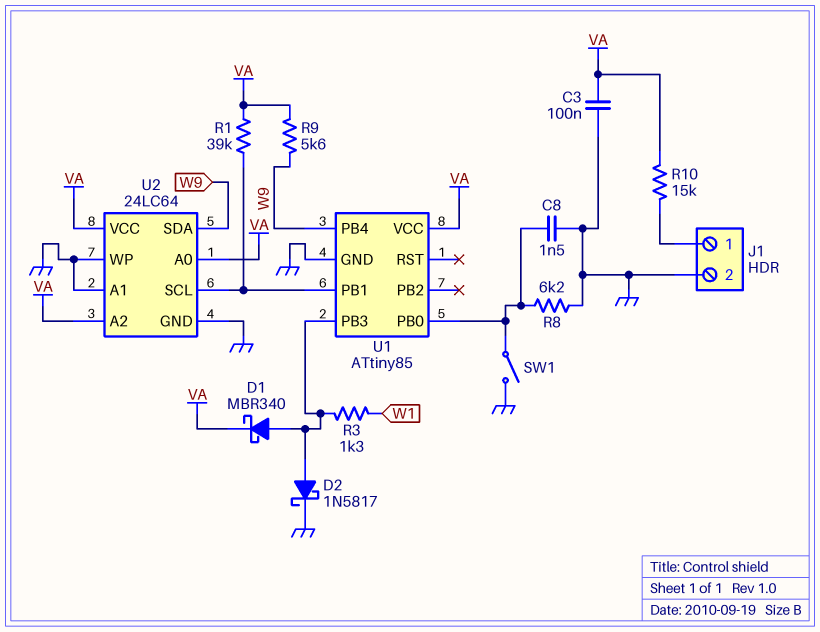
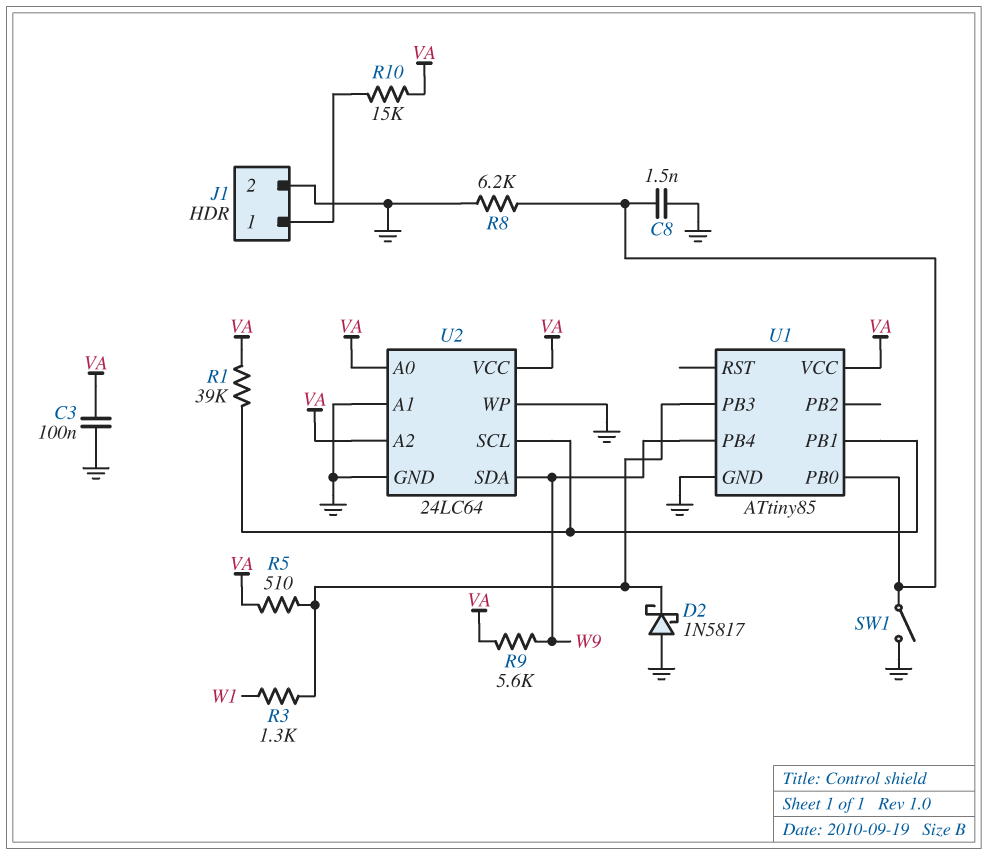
D1: schottky MBR340 (A U1/PB3, K VA) -> none
D2: schottky 1N5817 (A U1/PB3, K GND) -> schottky 1N5817 (A GND, K U1/PB3)
R5: none -> 510 (U1/PB3, VA)

